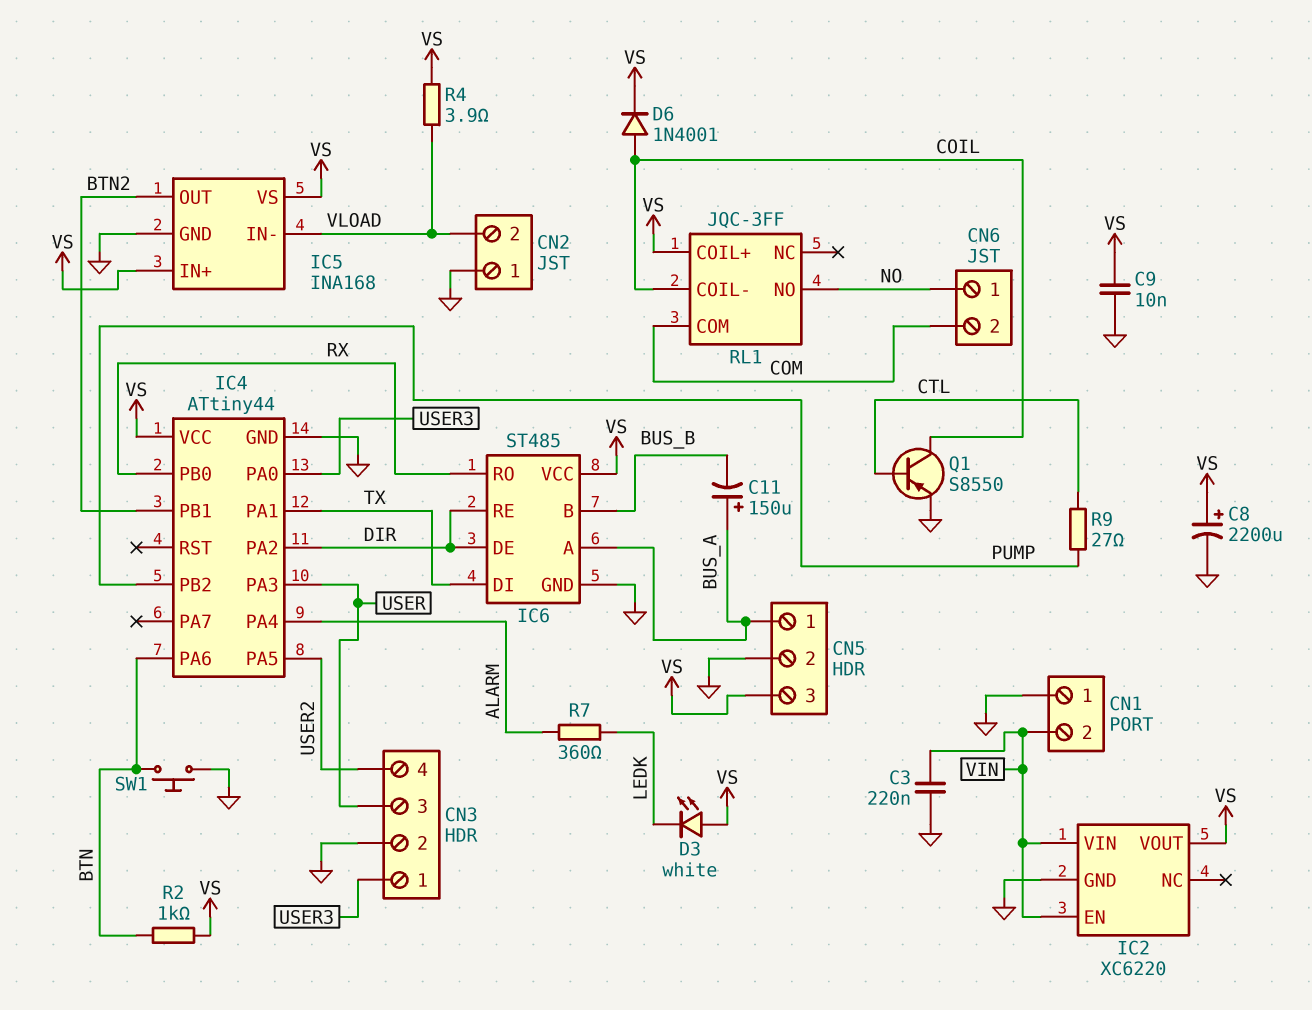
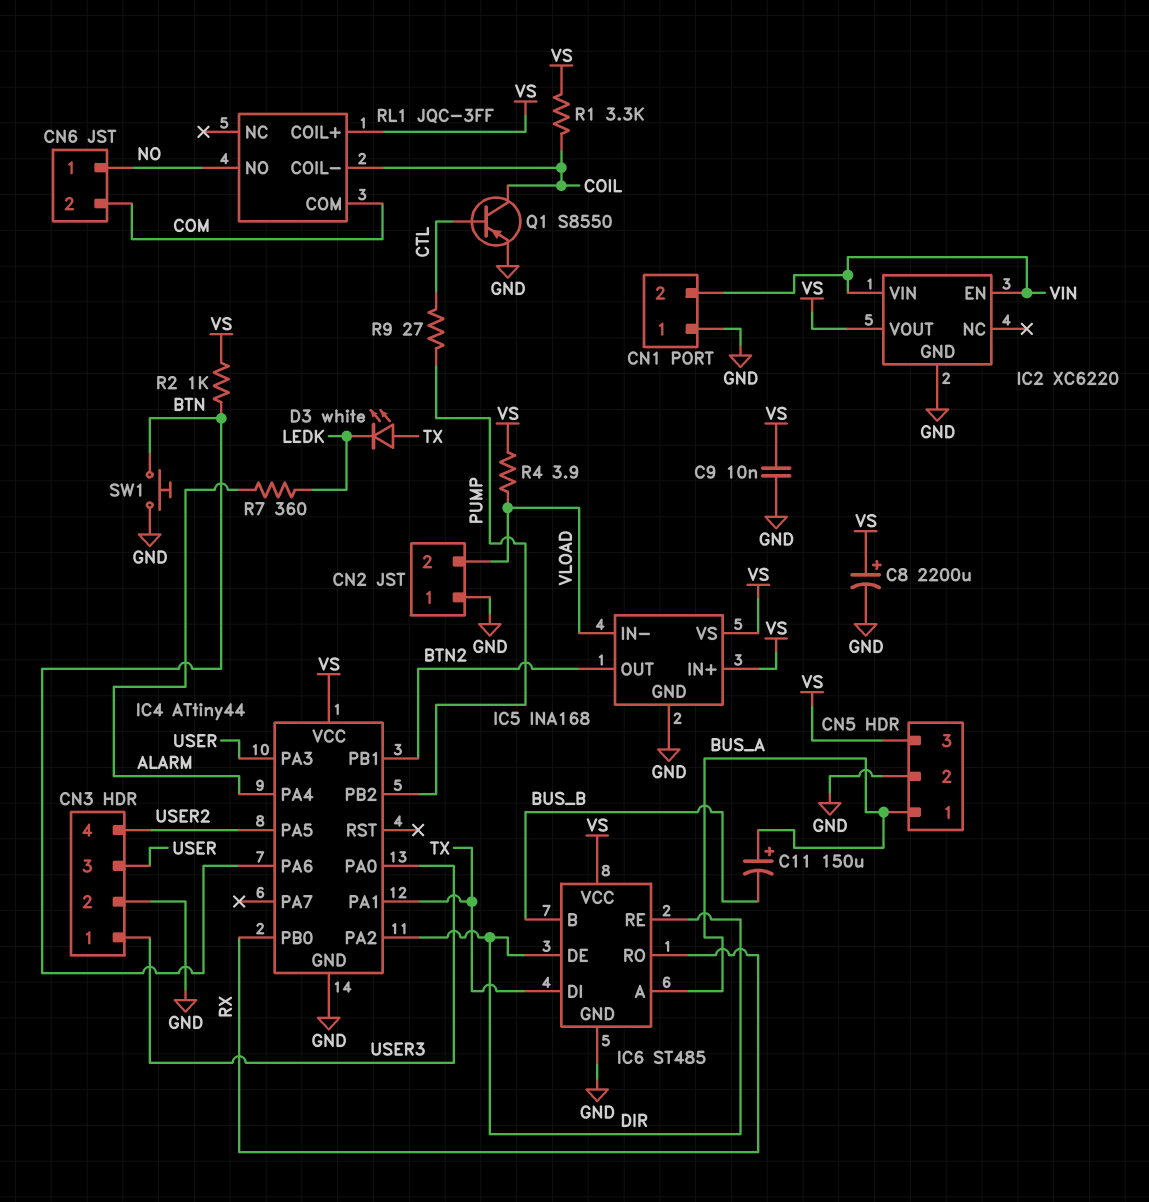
C3: 220nF (GND, VIN) -> none
D3: LED white (A VS, K LEDK) -> LED white (A TX, K LEDK)
D6: diode 1N4001 (A COIL, K VS) -> none
R1: none -> 3.3k (COIL, VS)

